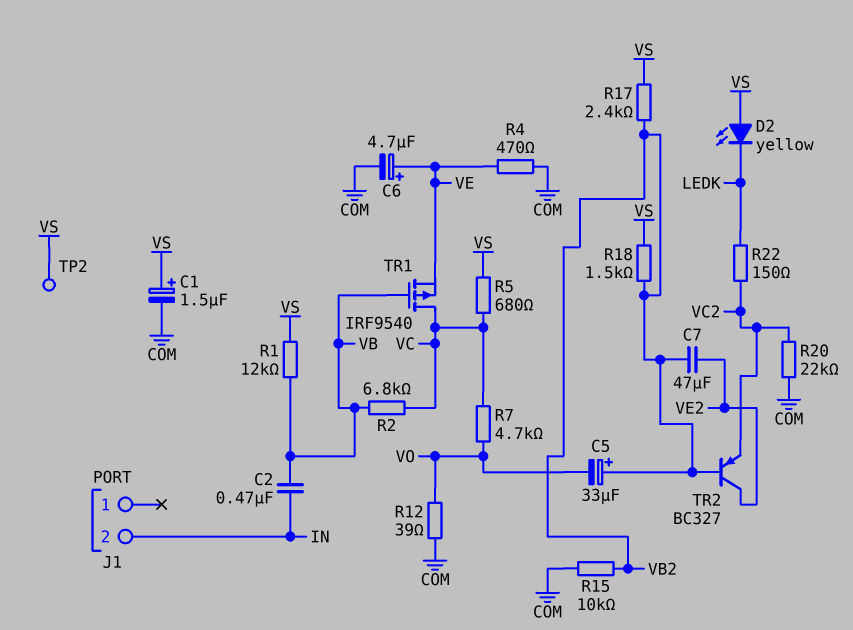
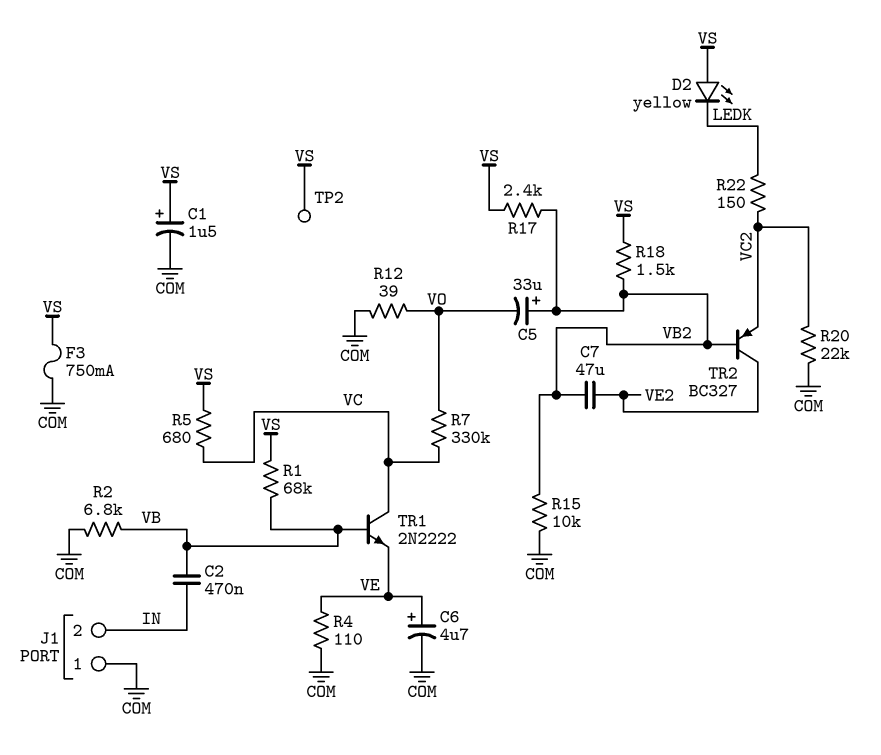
F3: none -> 750mA (COM, VS)
J1 pin 1: none -> COM
R1: 12k (VB, VS) -> 68k (VB, VS)
R2: 6.8k (VB, VC) -> 6.8k (COM, VB)
R4: 470 (COM, VE) -> 110 (COM, VE)
R7: 4.7k (VC, VO) -> 330k (VC, VO)
TR1: PMOS IRF9540 (G VB, D VC, S VE) -> NPN 2N2222 (B VB, C VC, E VE)

